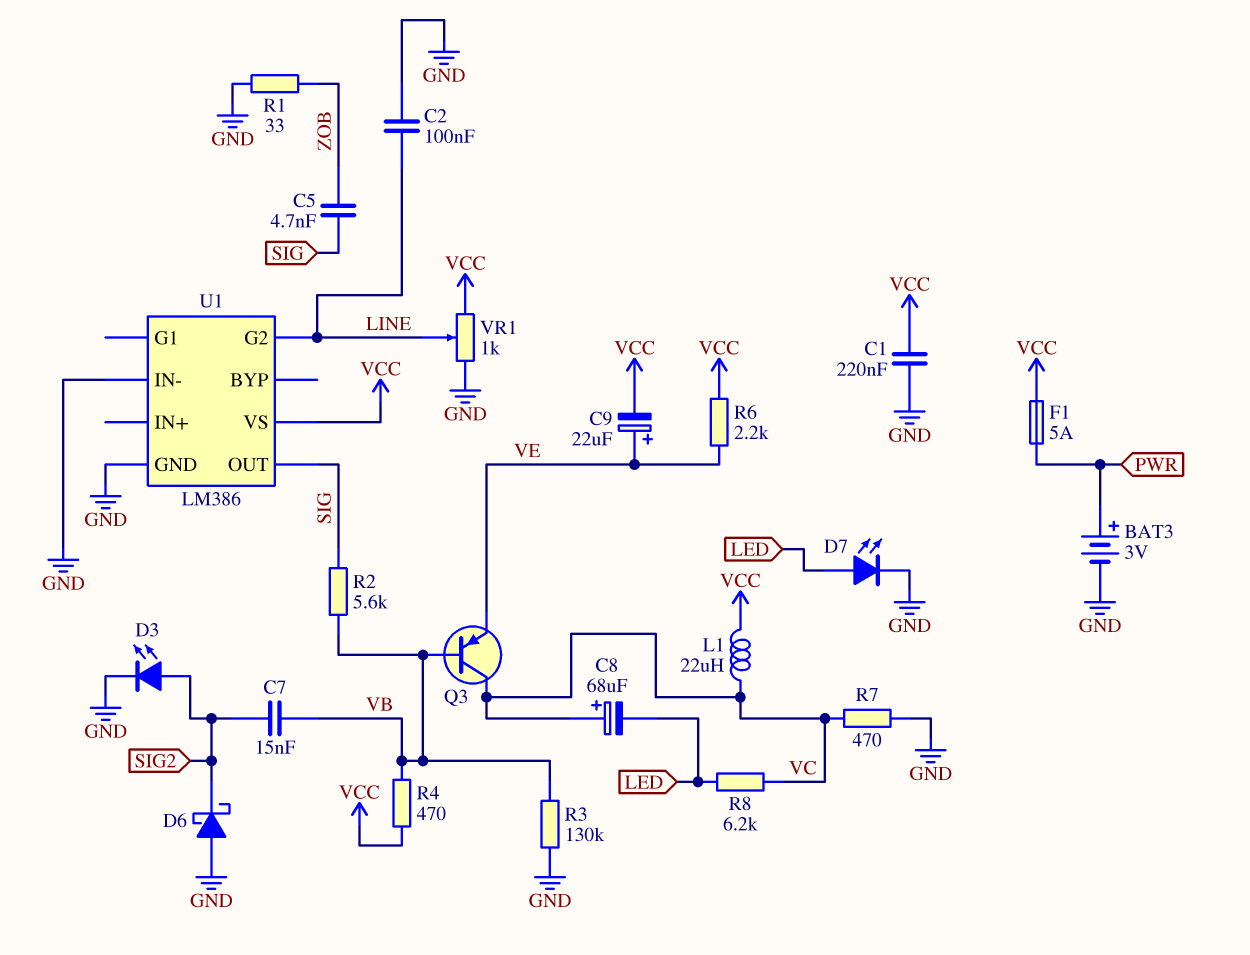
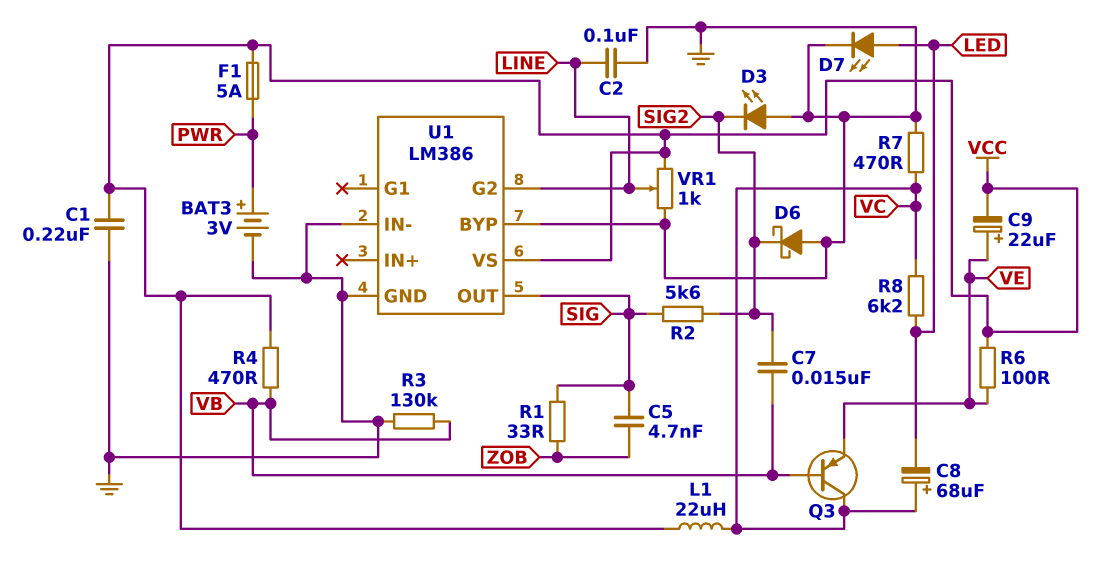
D3: LED (A SIG2, K GND) -> LED (A GND, K SIG2)
R1: 33 (GND, ZOB) -> 33 (SIG, ZOB)
R2: 5.6k (SIG, VB) -> 5.6k (SIG, SIG2)
R6: 2.2k (VCC, VE) -> 100 (VCC, VE)
U1 pin BYP: none -> GND

